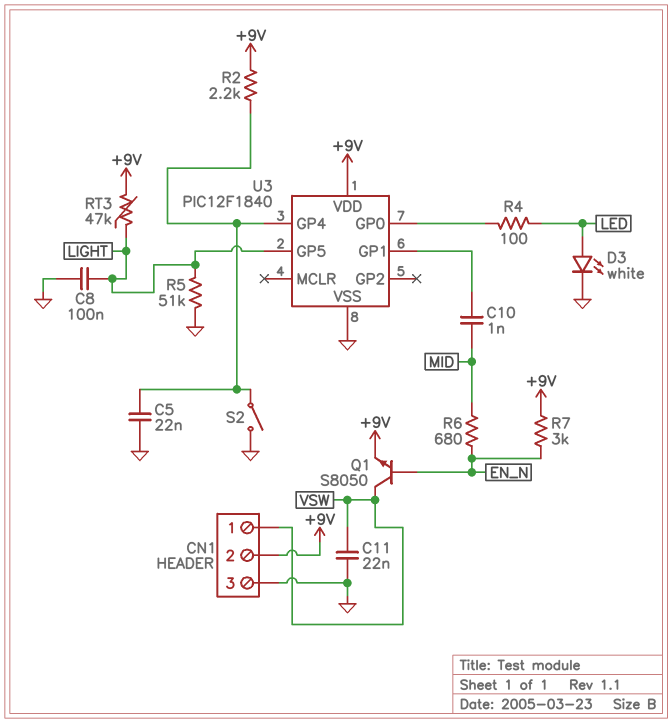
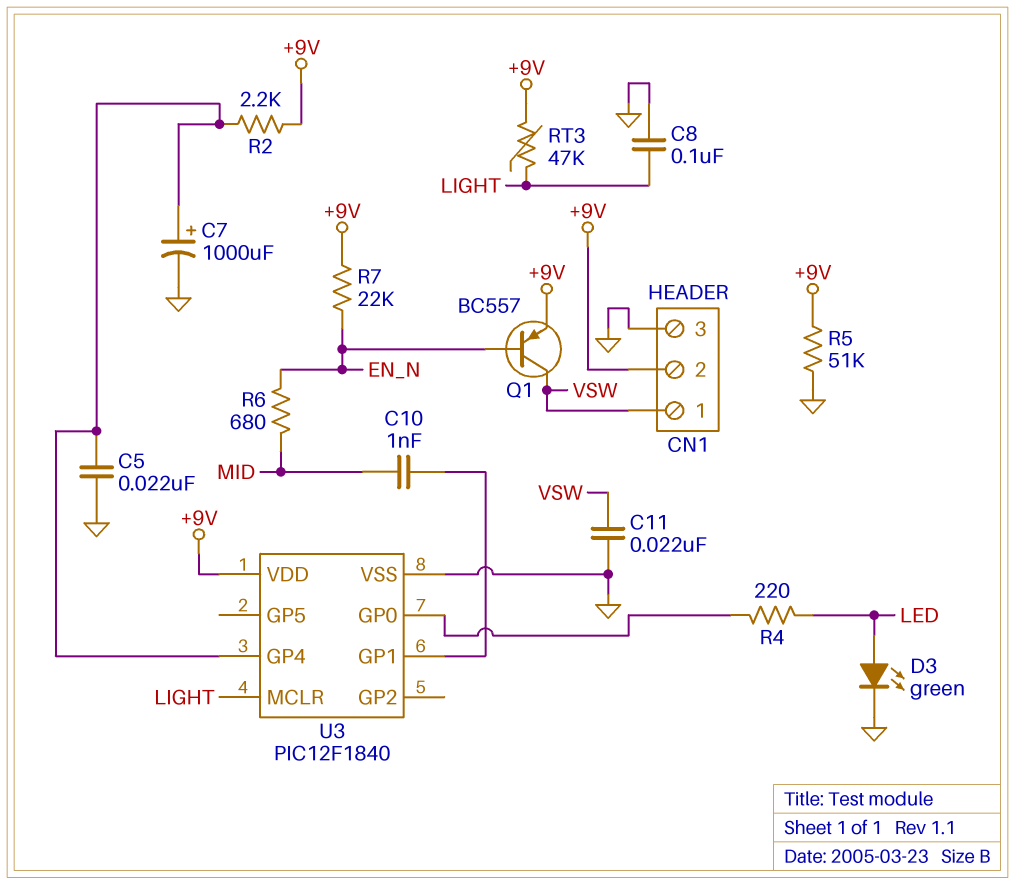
C7: none -> 1000uF (plus U3/GP4, minus GND)
D3: LED white (A LED, K GND) -> LED green (A LED, K GND)
Q1: NPN S8050 (B EN_N, C VSW, E +9V) -> PNP BC557 (B EN_N, C VSW, E +9V)
R4: 100 (LED, U3/GP0) -> 220 (LED, U3/GP0)
R5: 51k (GND, LIGHT) -> 51k (+9V, GND)
R7: 3k (+9V, EN_N) -> 22k (+9V, EN_N)
S2: switch (GND, U3/GP4) -> none
U3 pin GP5: LIGHT -> none
U3 pin MCLR: none -> LIGHT

